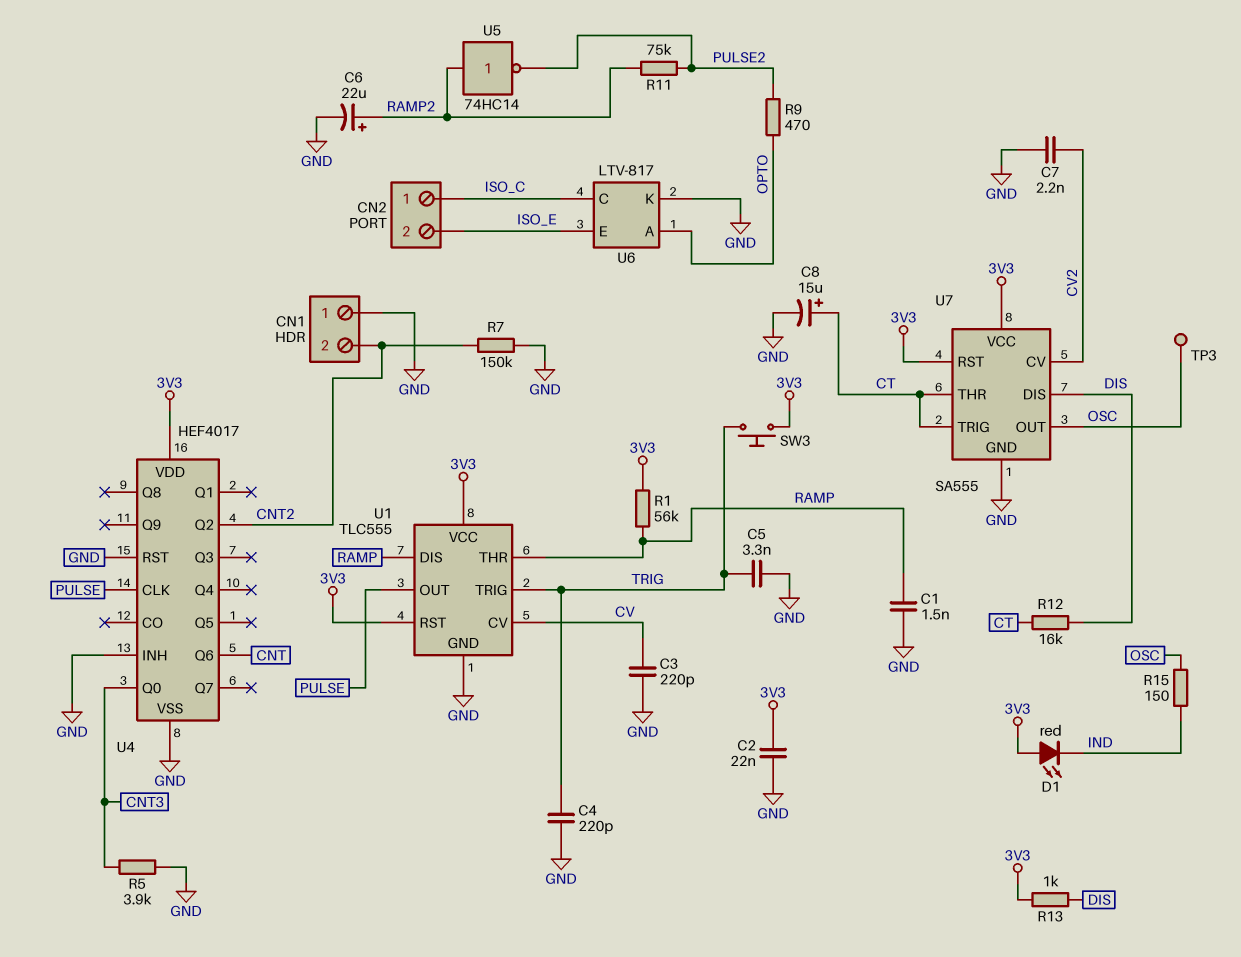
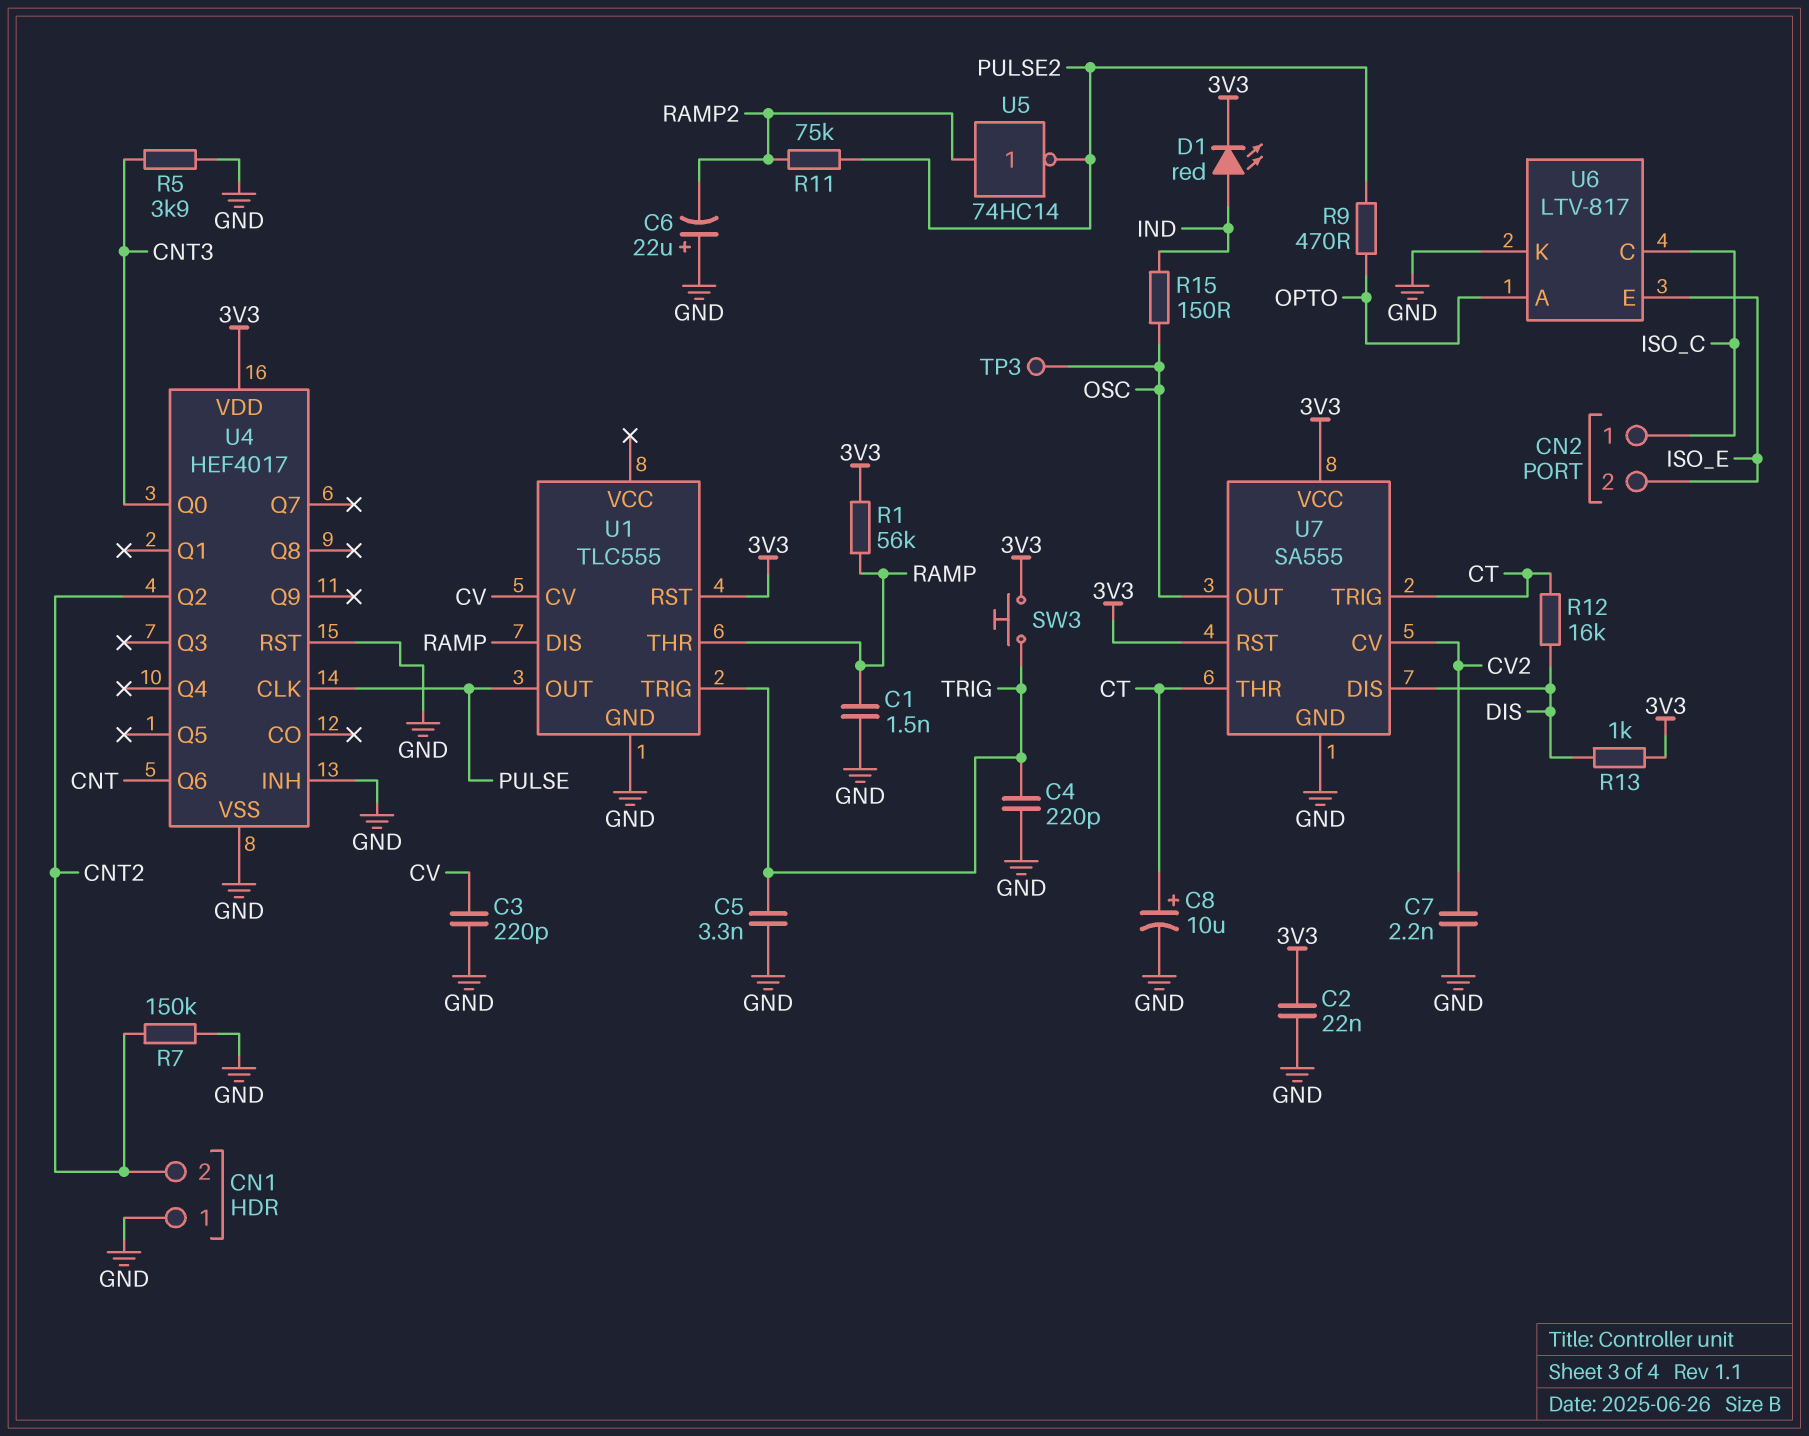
C6: 22uF (plus RAMP2, minus GND) -> 22uF (plus GND, minus RAMP2)
C8: 15uF (plus CT, minus GND) -> 10uF (plus CT, minus GND)
D1: LED red (A 3V3, K IND) -> LED red (A IND, K 3V3)
U1 pin VCC: 3V3 -> none

